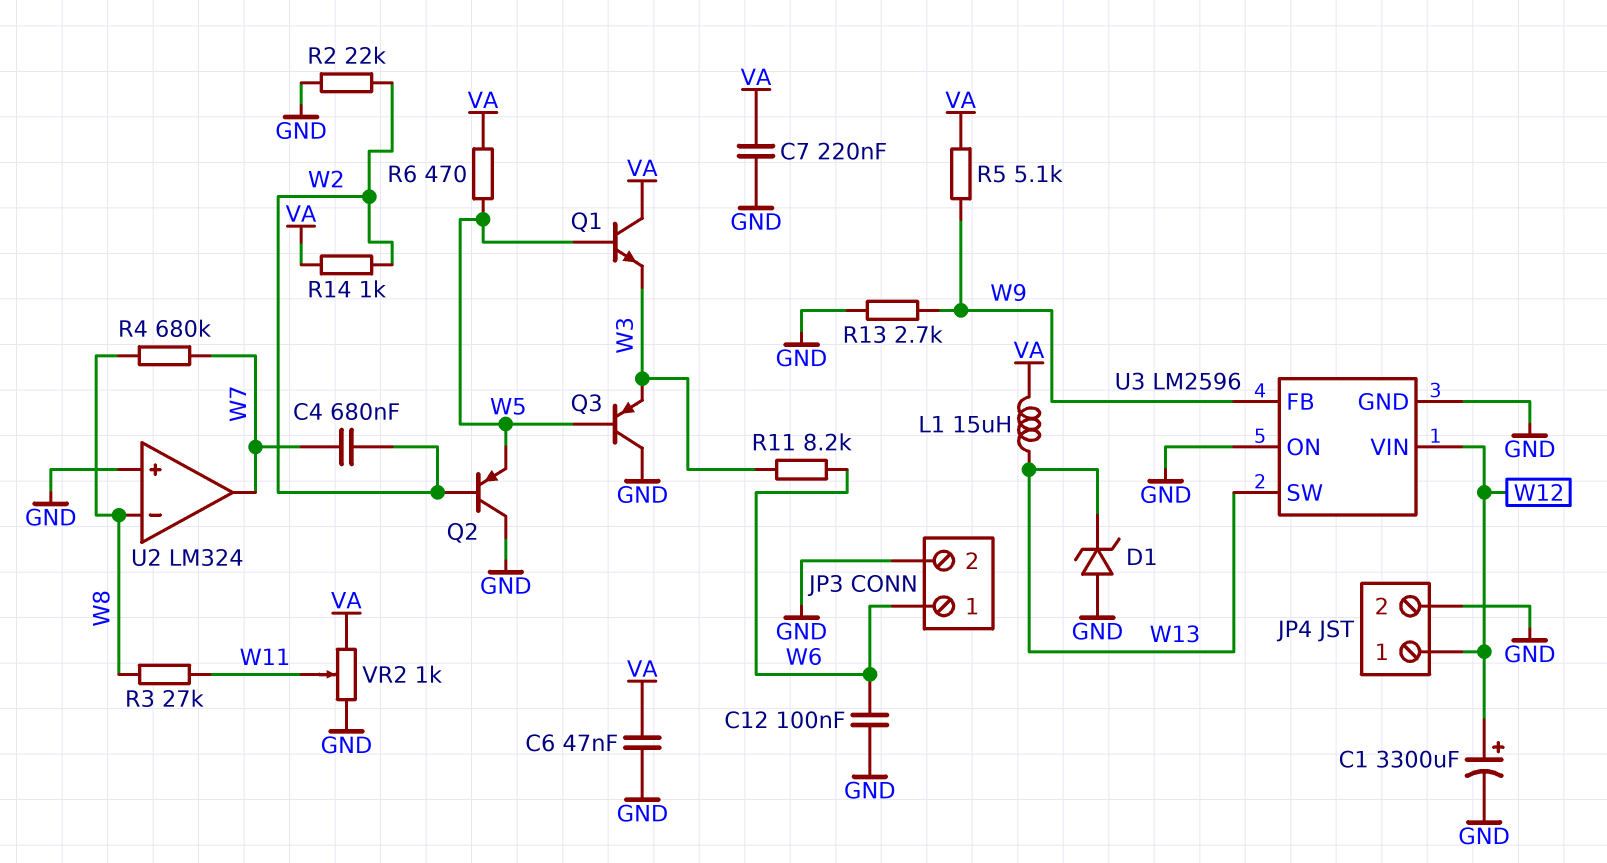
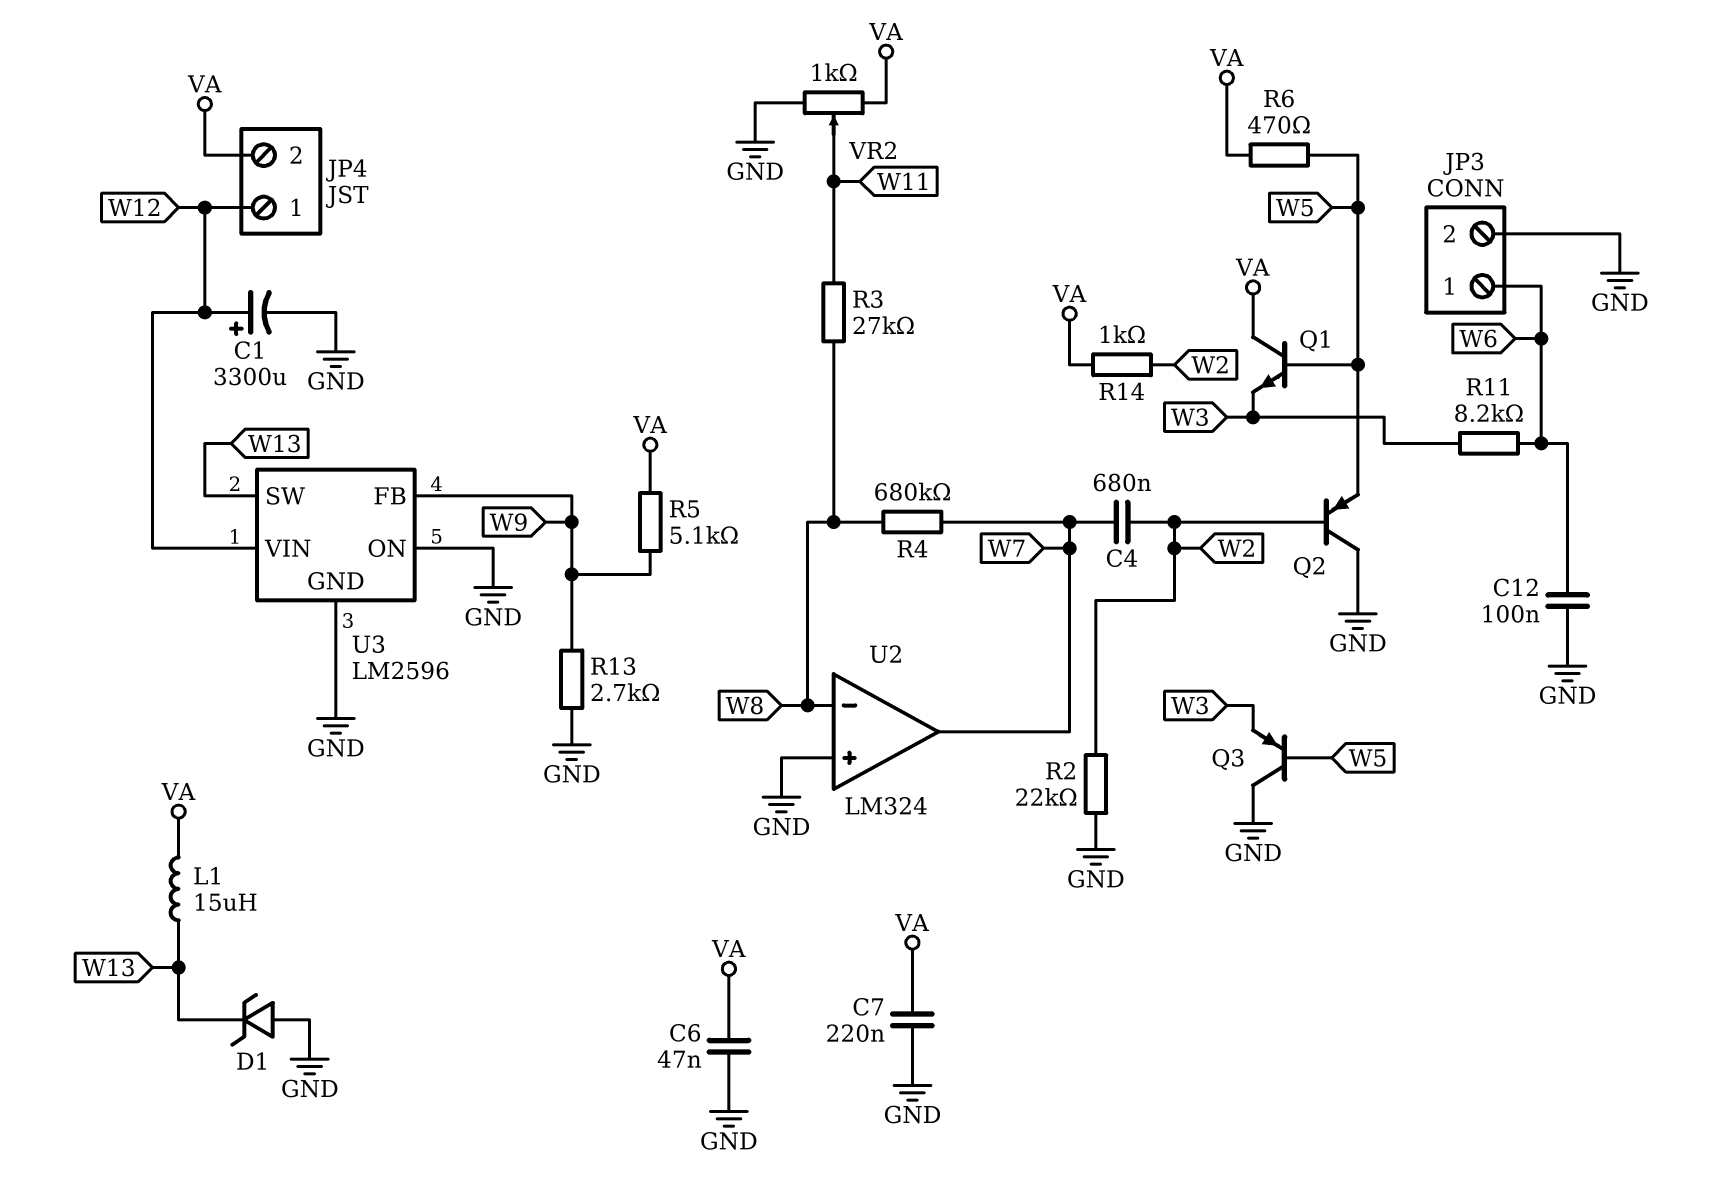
JP4 pin 2: GND -> VA

